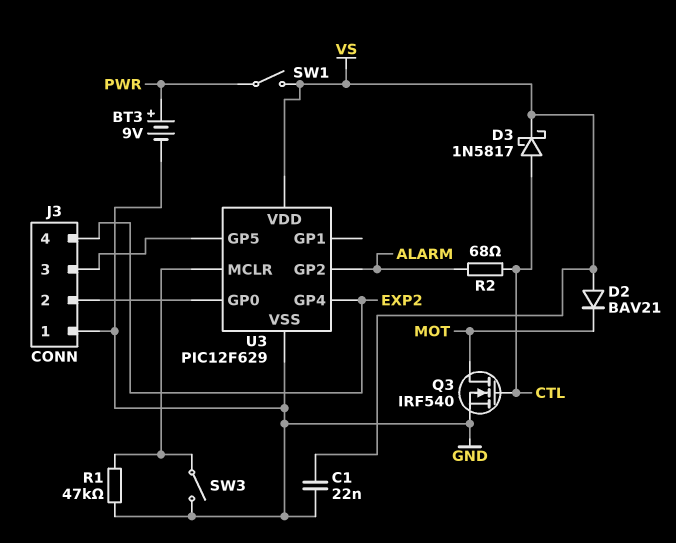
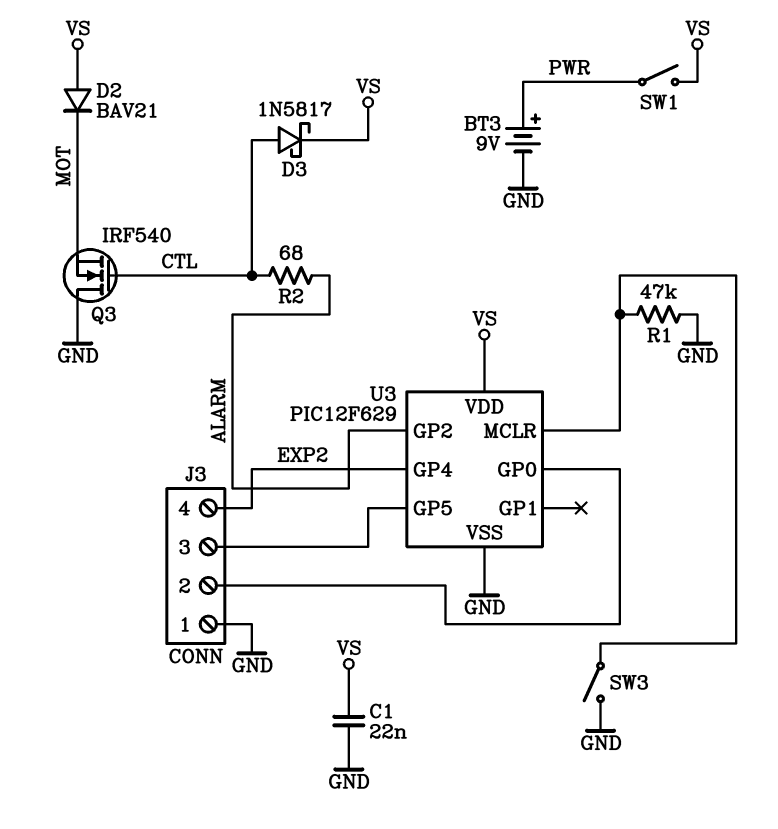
Q3: NMOS IRF540 (G CTL, D MOT, S GND) -> NMOS IRF540 (G CTL, D GND, S MOT)

